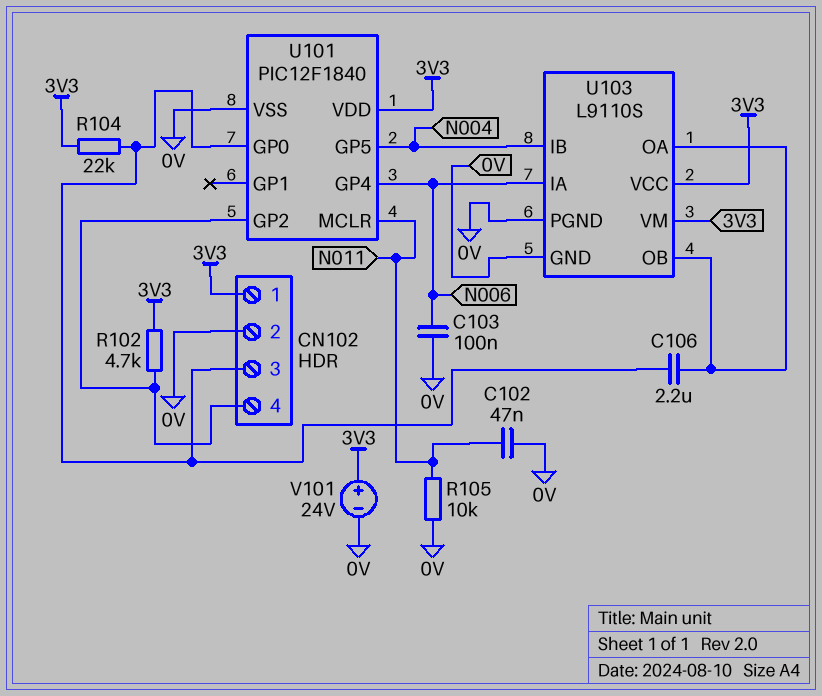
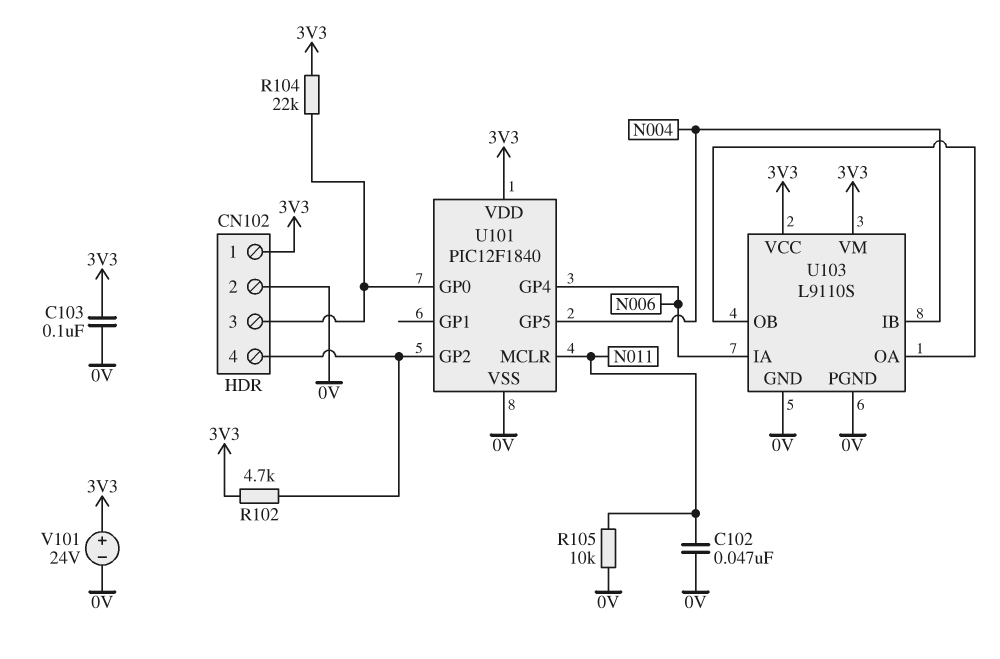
C103: 100nF (0V, N006) -> 100nF (0V, 3V3)
C106: 2.2uF (CN102/3, U103/OA) -> none

